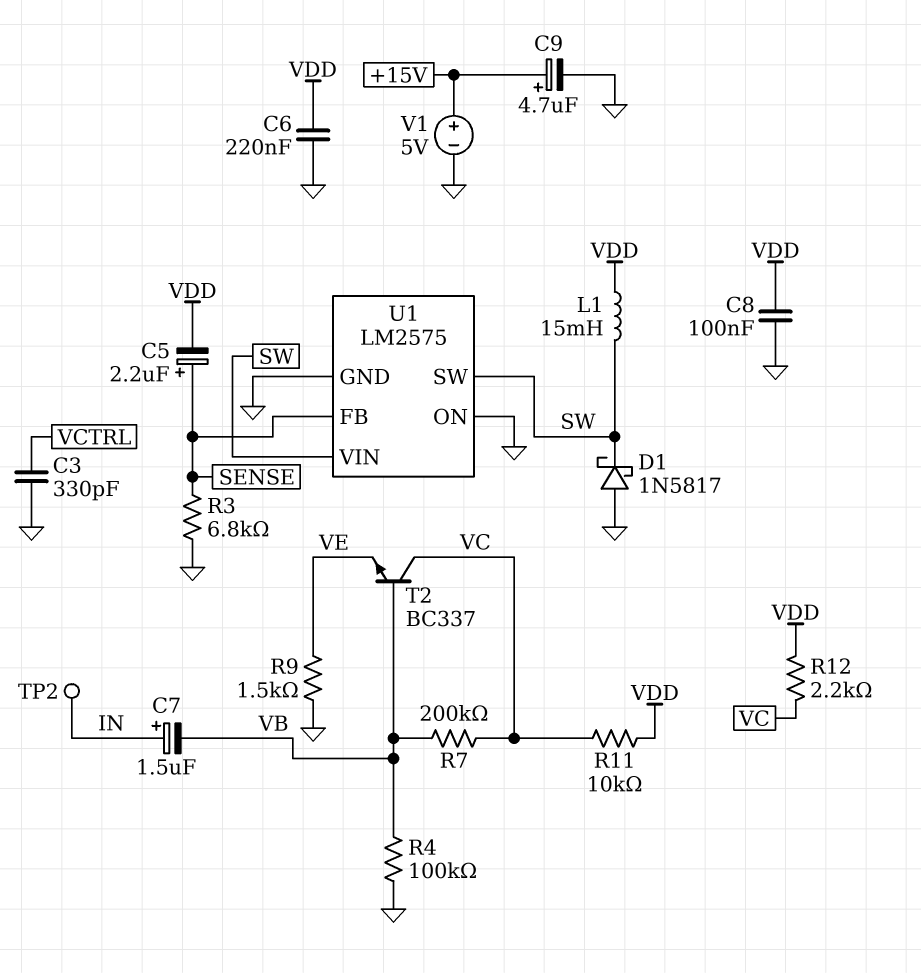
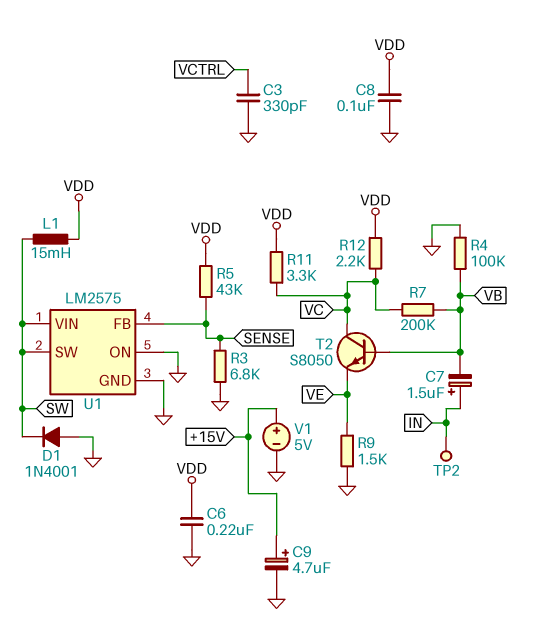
C5: 2.2uF (plus SENSE, minus VDD) -> none
D1: schottky 1N5817 (A GND, K SW) -> diode 1N4001 (A GND, K SW)
R5: none -> 43k (SENSE, VDD)
R11: 10k (VC, VDD) -> 3.3k (VC, VDD)
T2: NPN BC337 (B VB, C VC, E VE) -> NPN S8050 (B VB, C VC, E VE)

